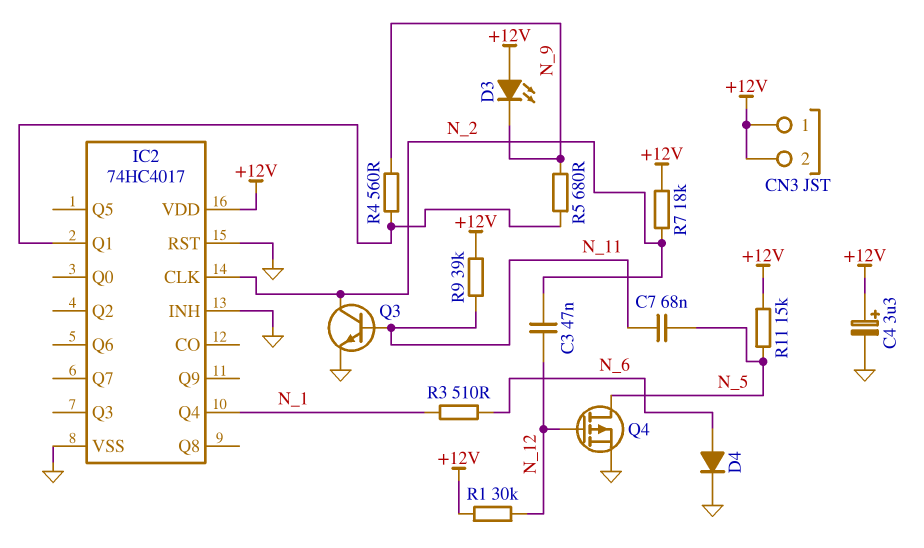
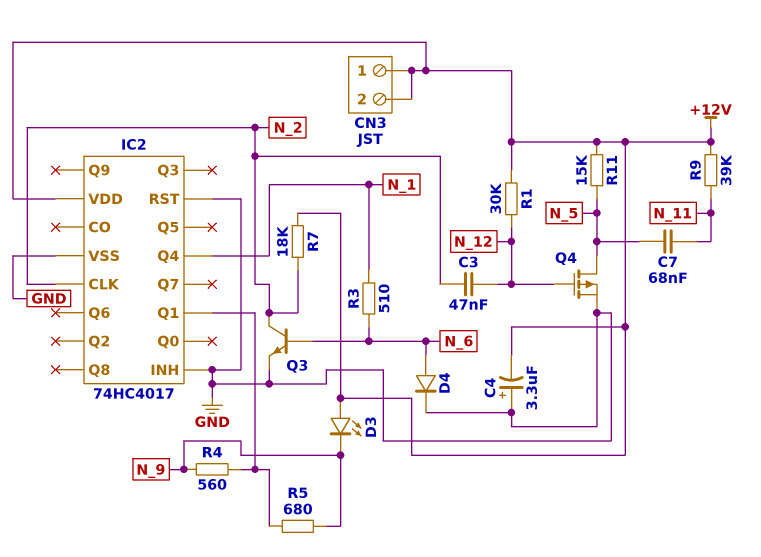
C4: 3.3uF (plus +12V, minus GND) -> 3.3uF (plus GND, minus +12V)
Q3: NPN (B N_11, C N_2, E GND) -> NPN (B N_6, C N_2, E GND)

